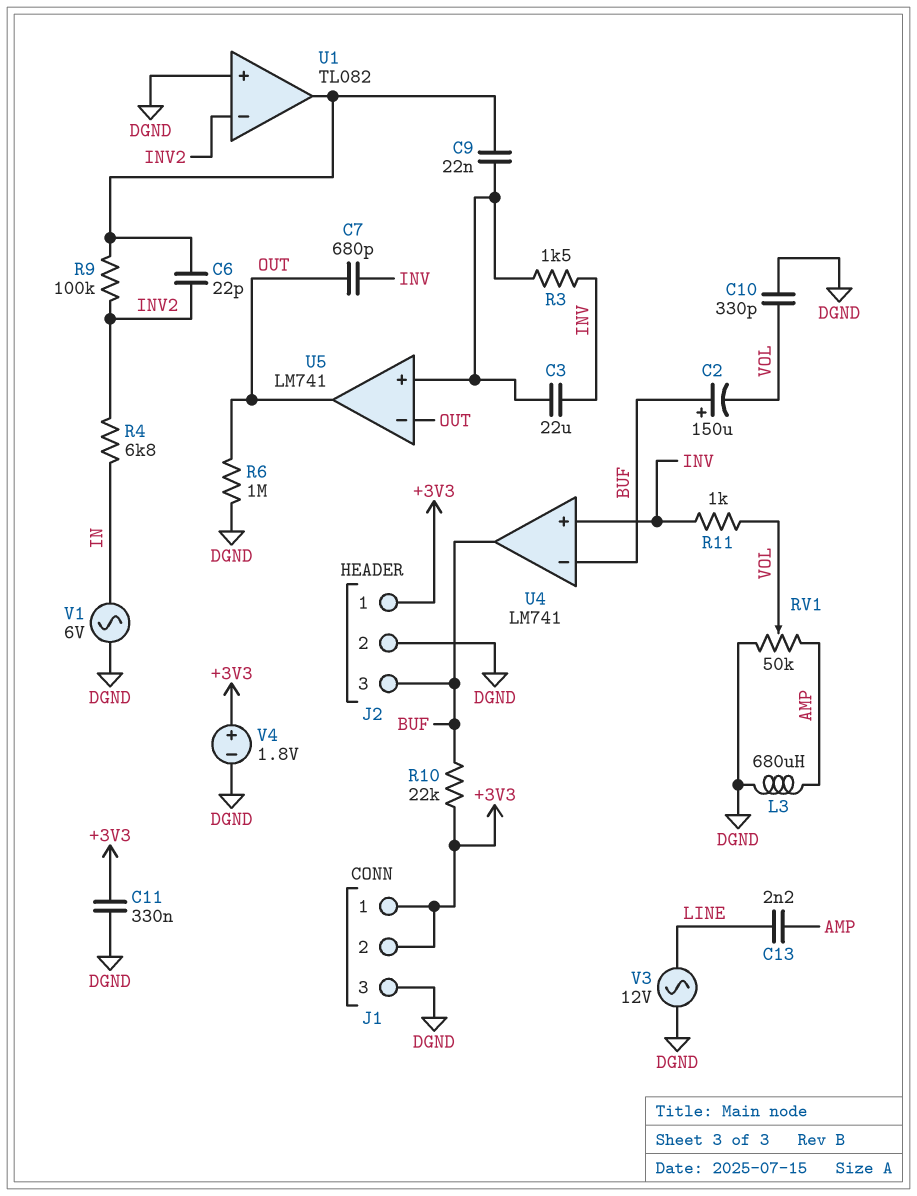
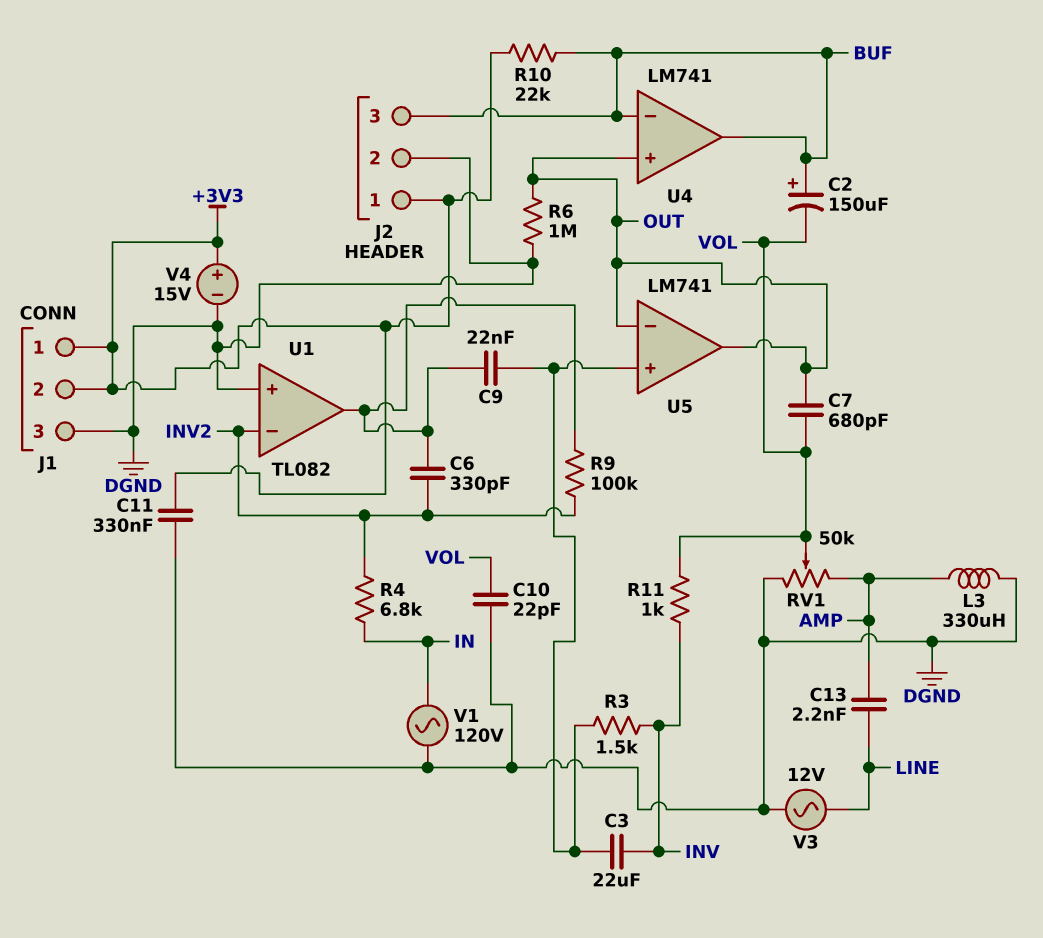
C6: 22pF (INV2, U1/out) -> 330pF (INV2, U1/out)
C7: 680pF (INV, OUT) -> 680pF (OUT, VOL)
C10: 330pF (DGND, VOL) -> 22pF (DGND, VOL)
L3: 680uH (AMP, DGND) -> 330uH (AMP, DGND)
U4 pin in+: INV -> OUT
V1: AC 6V (DGND, IN) -> AC 120V (DGND, IN)
V4: 1.8V (plus +3V3, minus DGND) -> 15V (plus +3V3, minus DGND)

